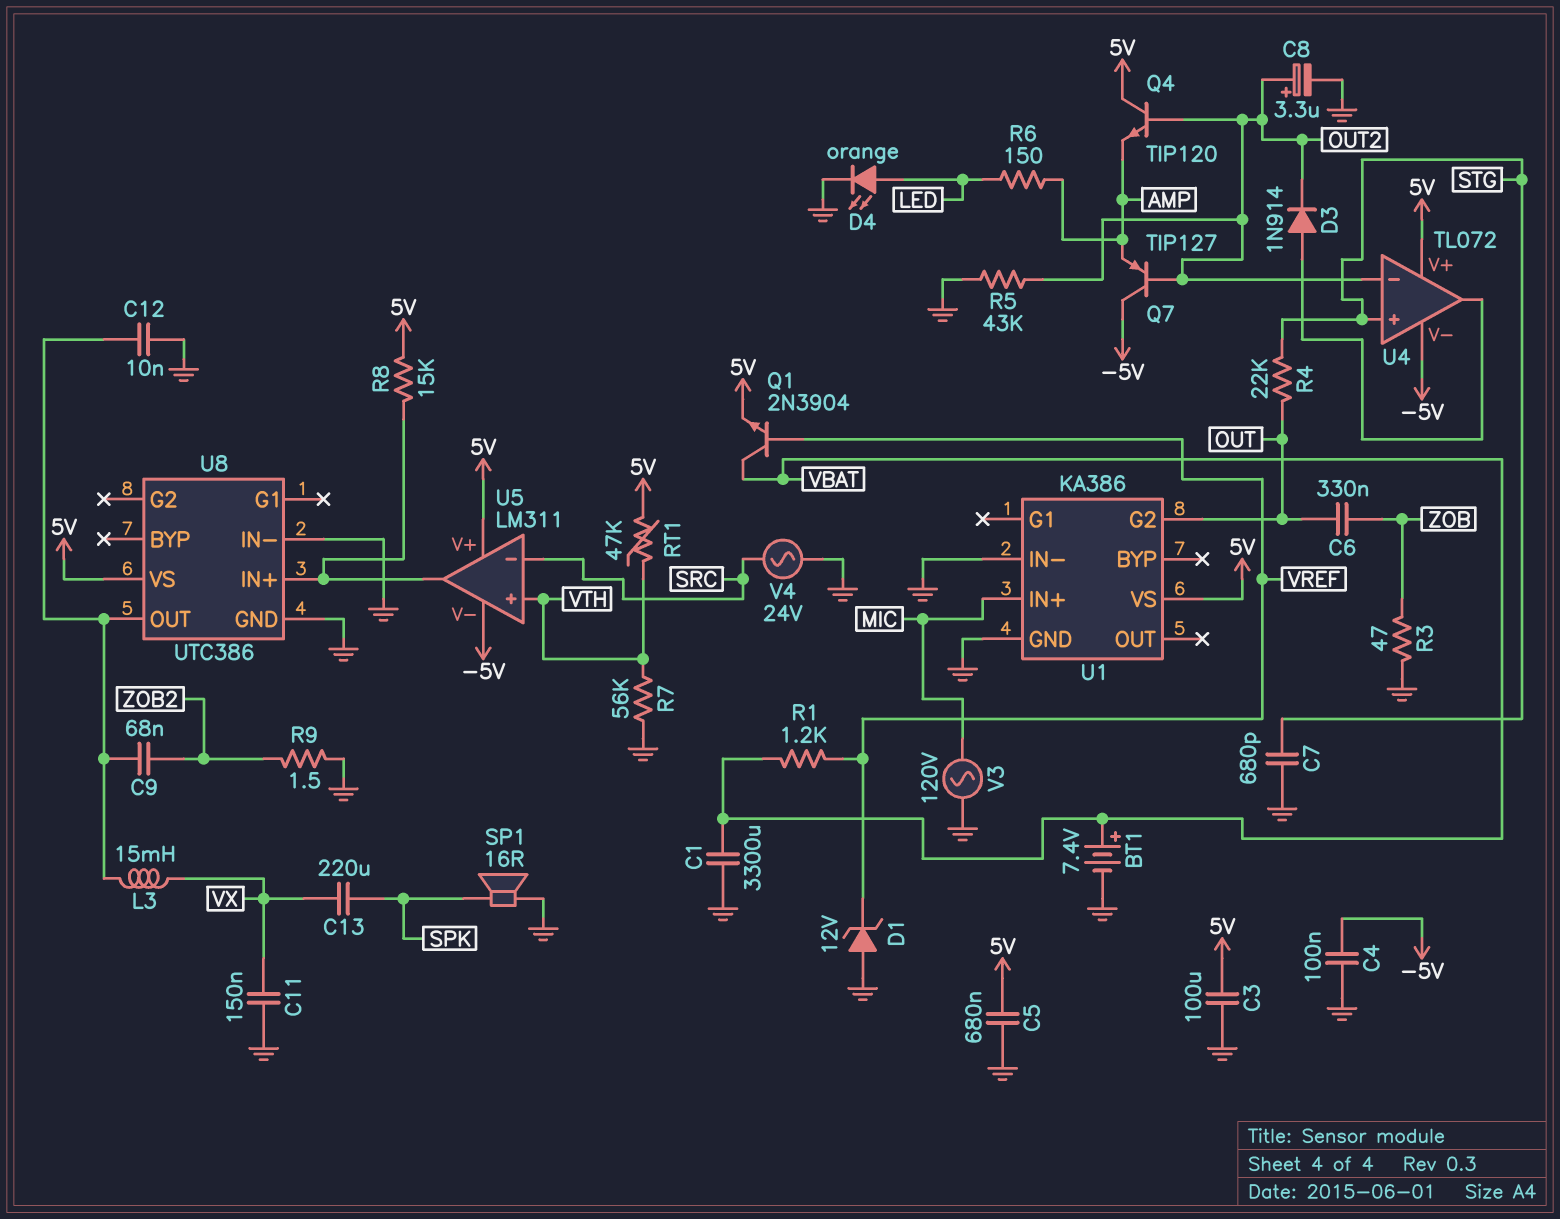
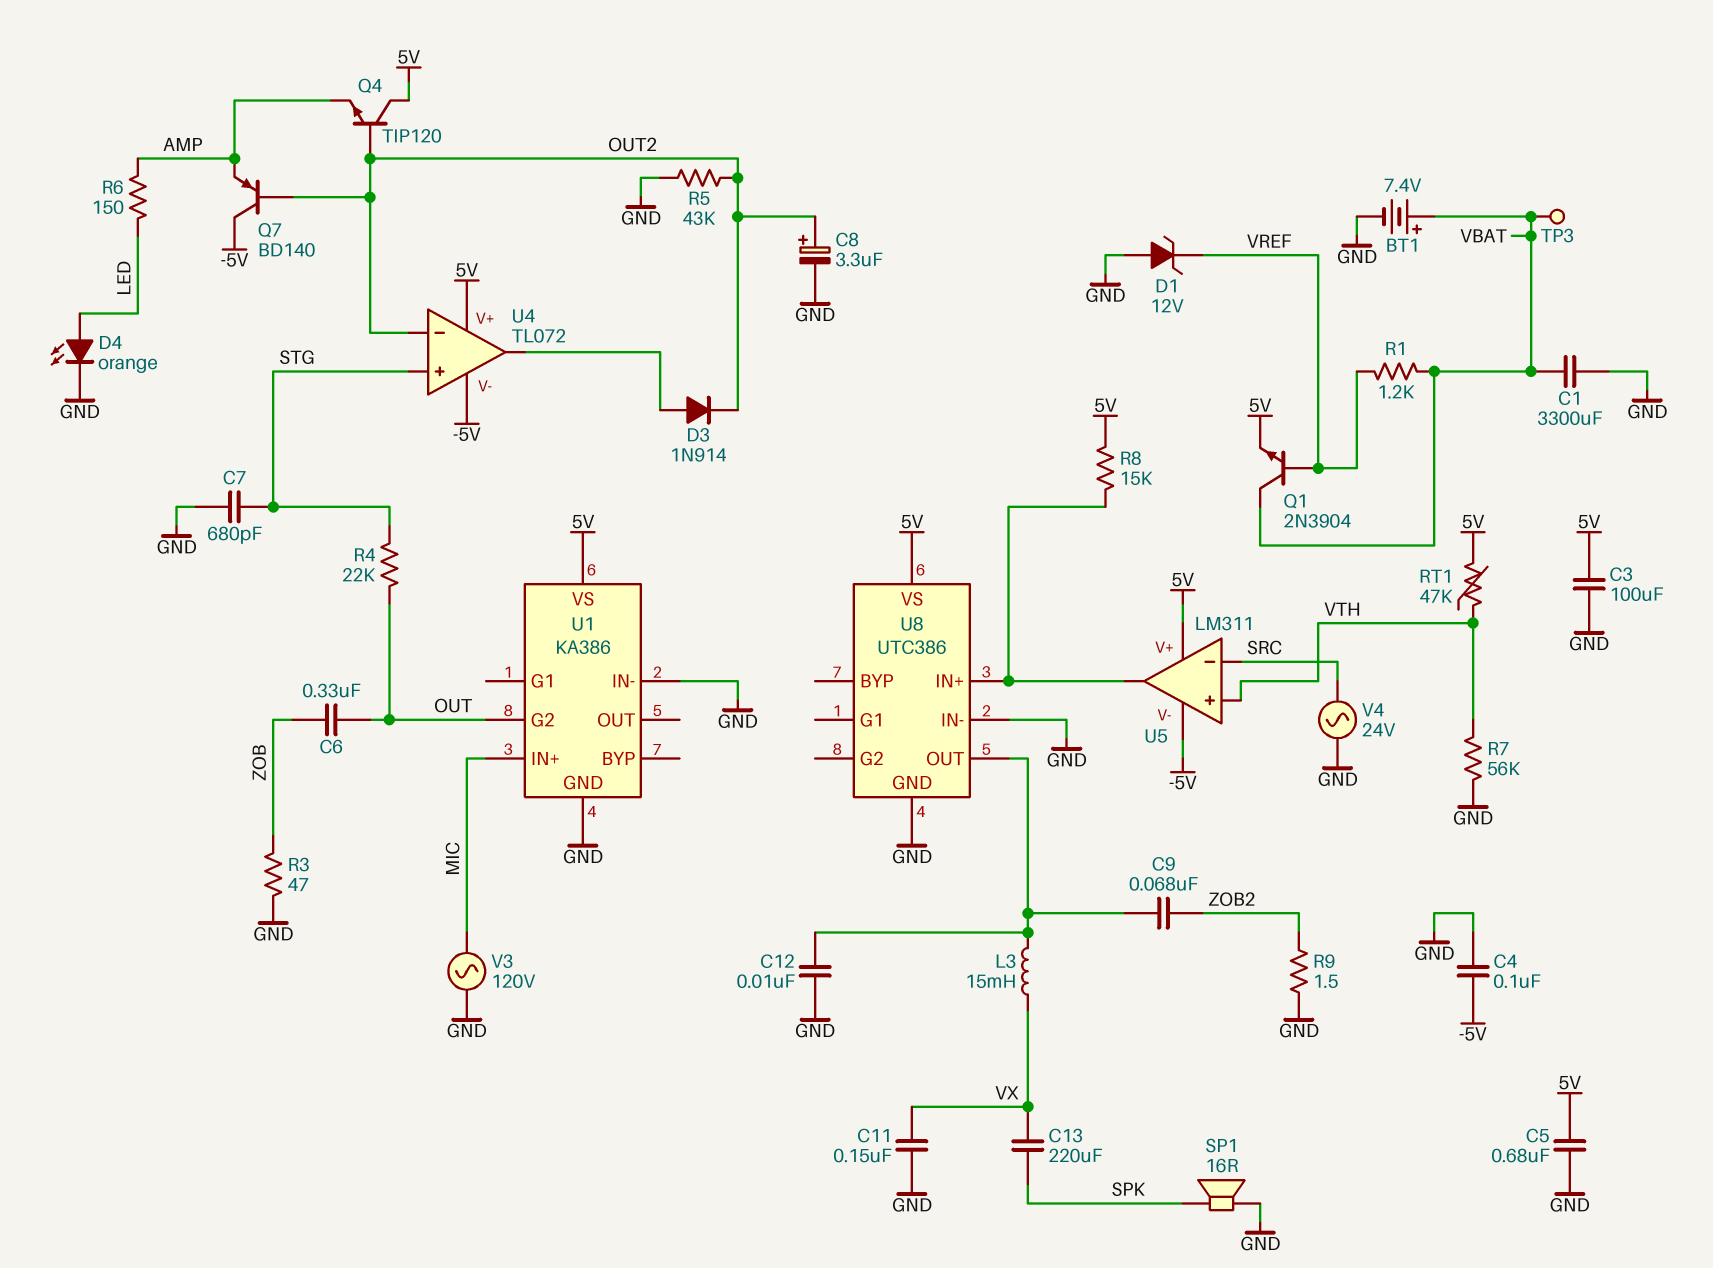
Q7: PNP TIP127 (B OUT2, C -5V, E AMP) -> PNP BD140 (B OUT2, C -5V, E AMP)
TP3: none -> test point (VBAT)

